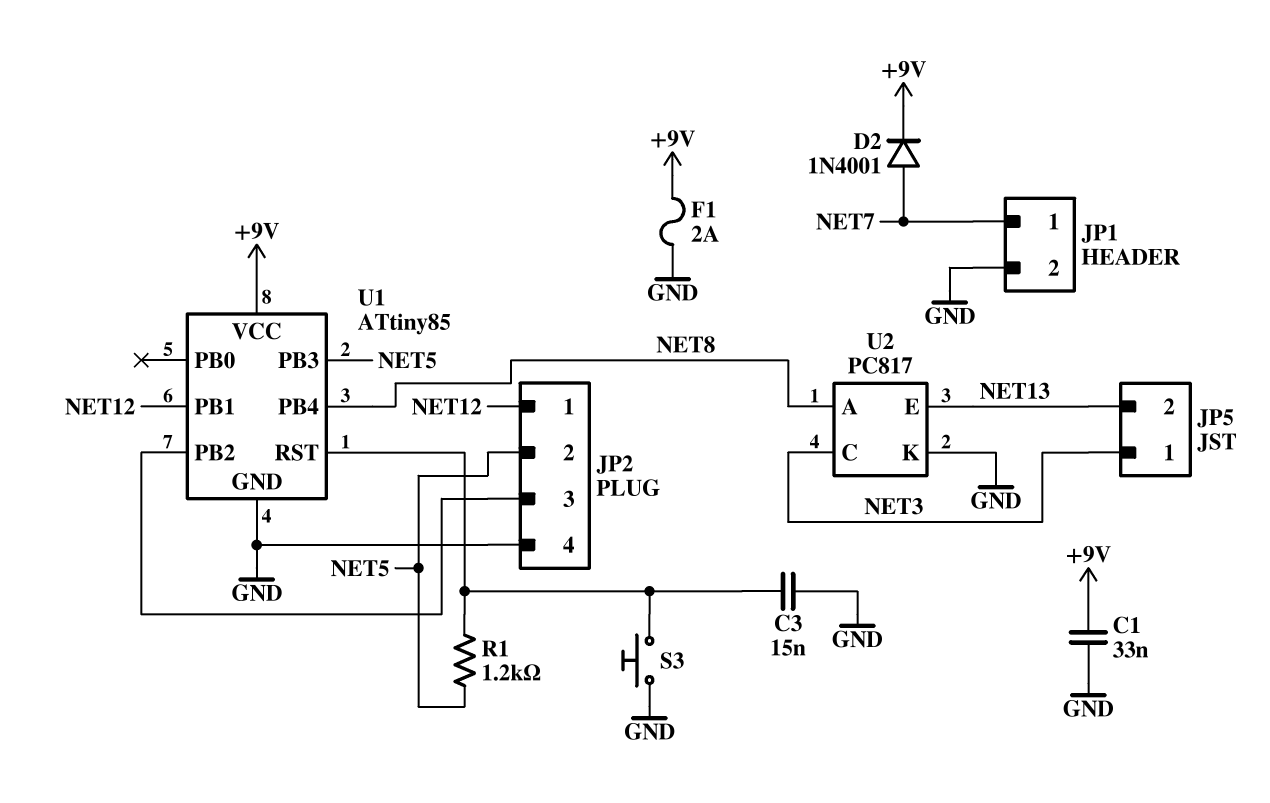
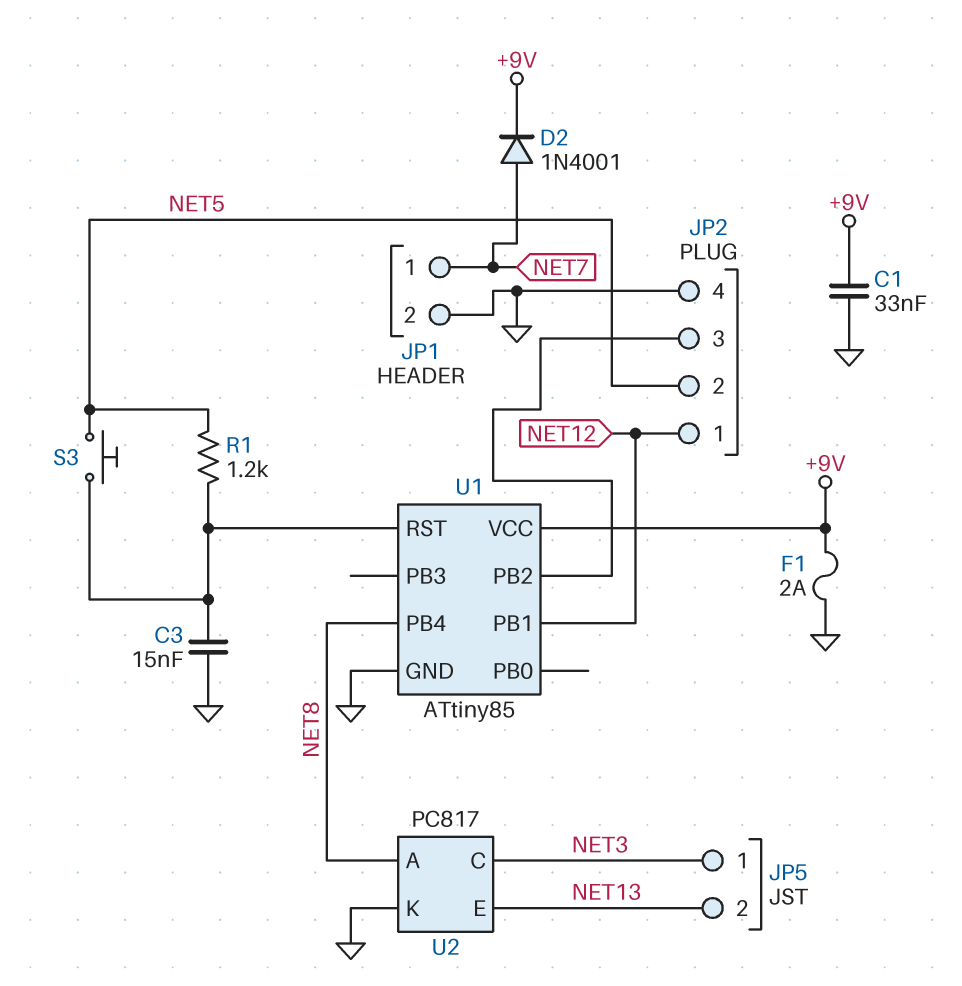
S3: button (GND, U1/RST) -> button (NET5, U1/RST)
U1 pin PB3: NET5 -> none

